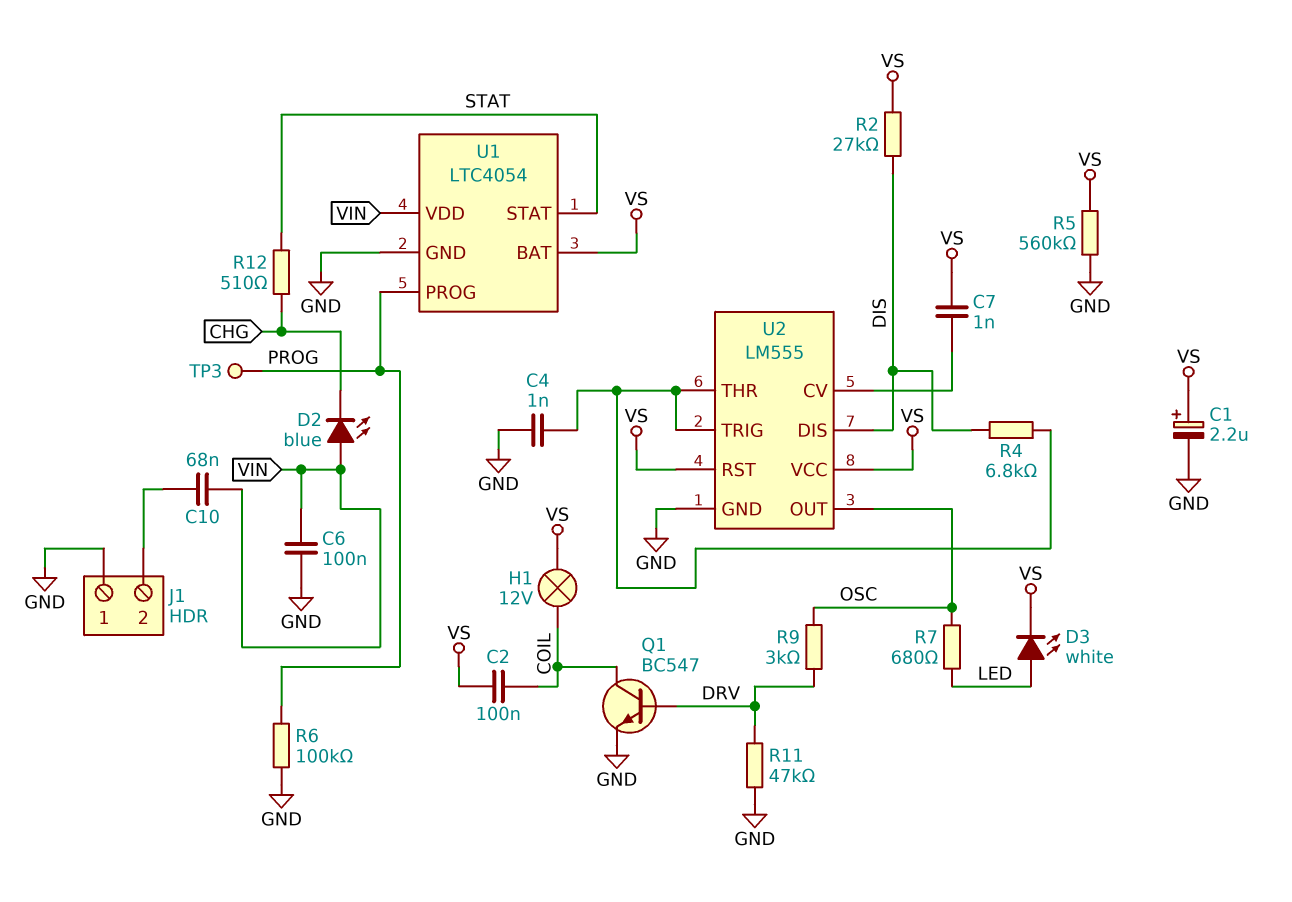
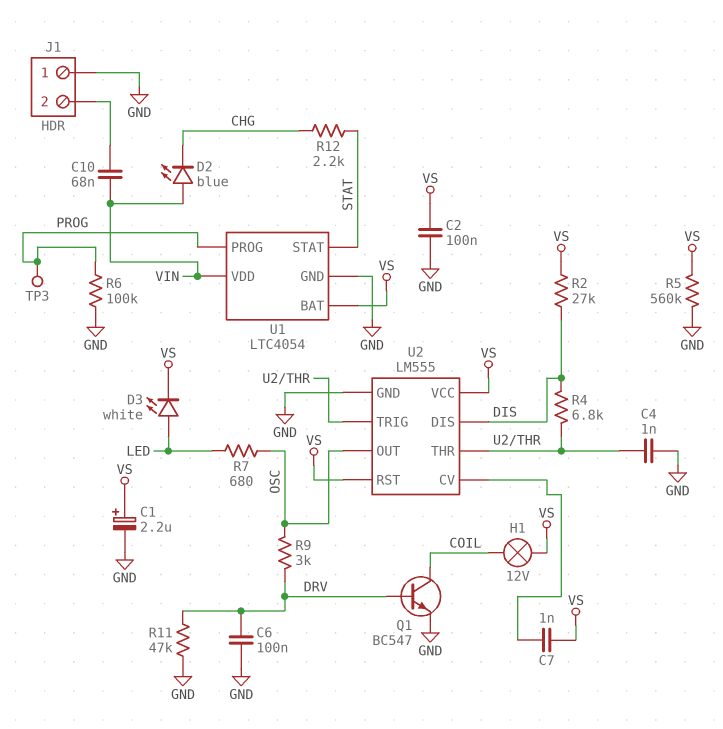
C2: 100nF (COIL, VS) -> 100nF (GND, VS)
C6: 100nF (GND, VIN) -> 100nF (DRV, GND)
R12: 510 (CHG, STAT) -> 2.2k (CHG, STAT)

